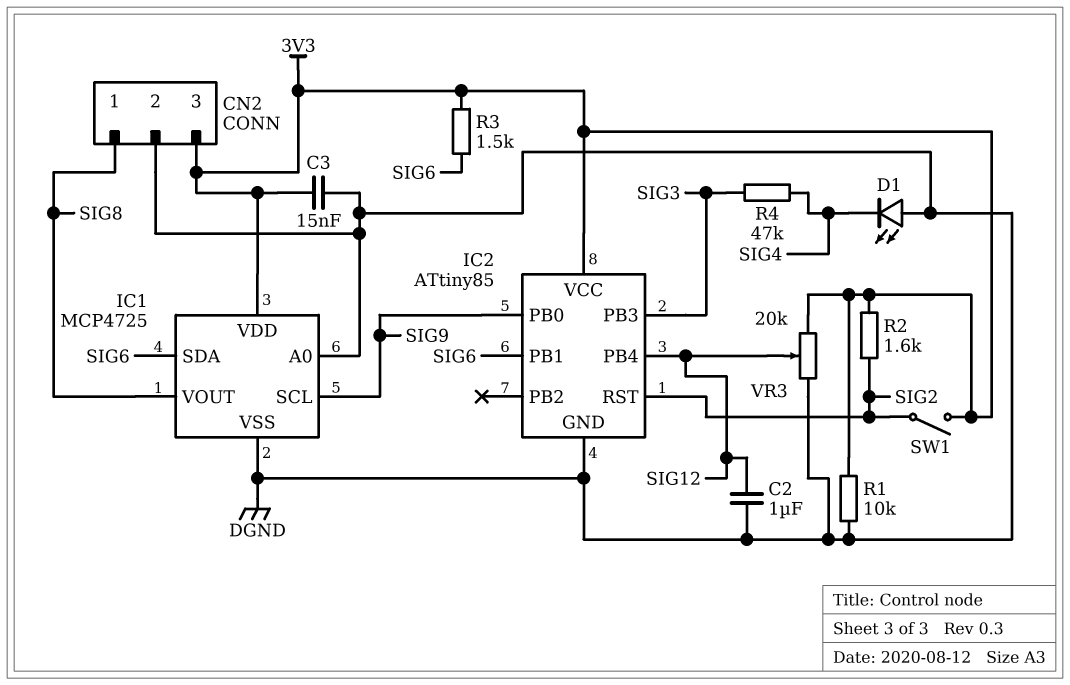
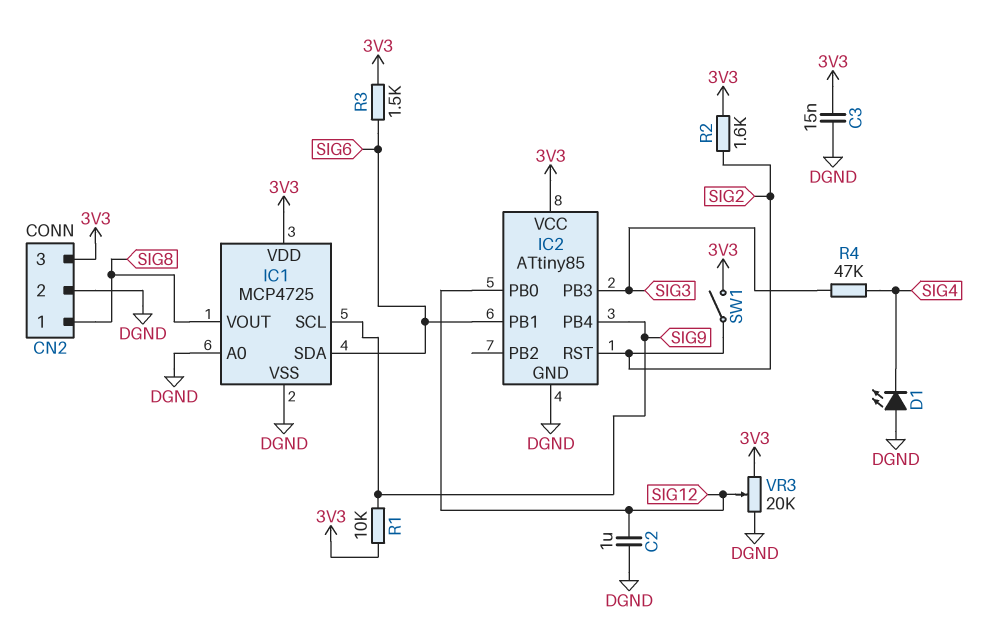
IC2 pin PB0: SIG9 -> SIG12
IC2 pin PB4: SIG12 -> SIG9
R1: 10k (3V3, DGND) -> 10k (3V3, SIG9)

